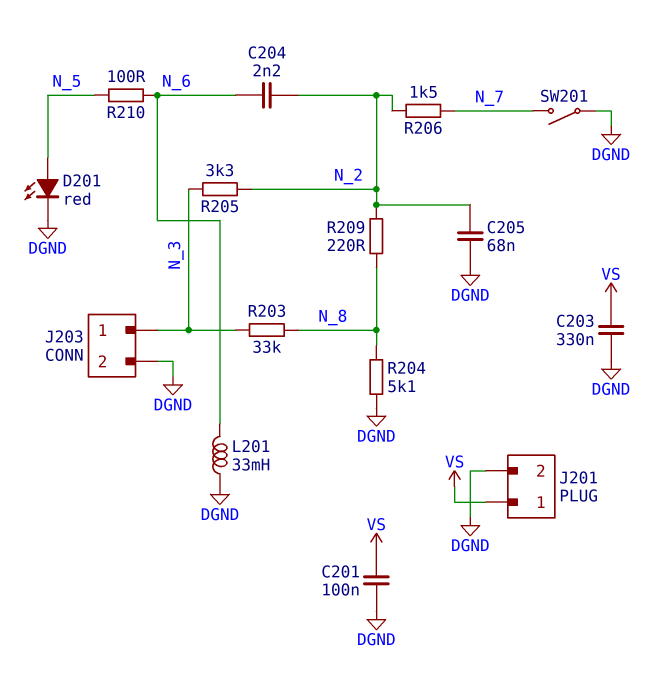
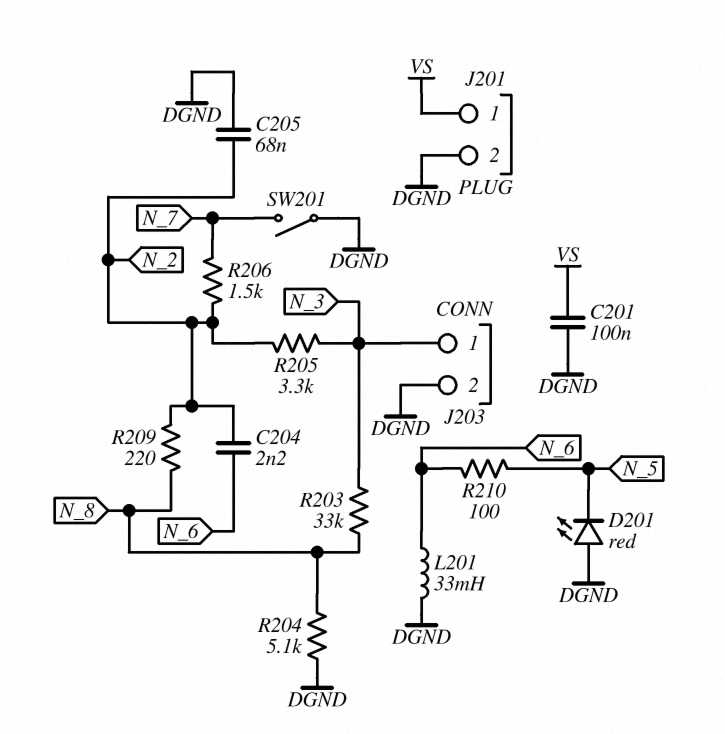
C203: 330nF (DGND, VS) -> none
D201: LED red (A N_5, K DGND) -> LED red (A DGND, K N_5)

